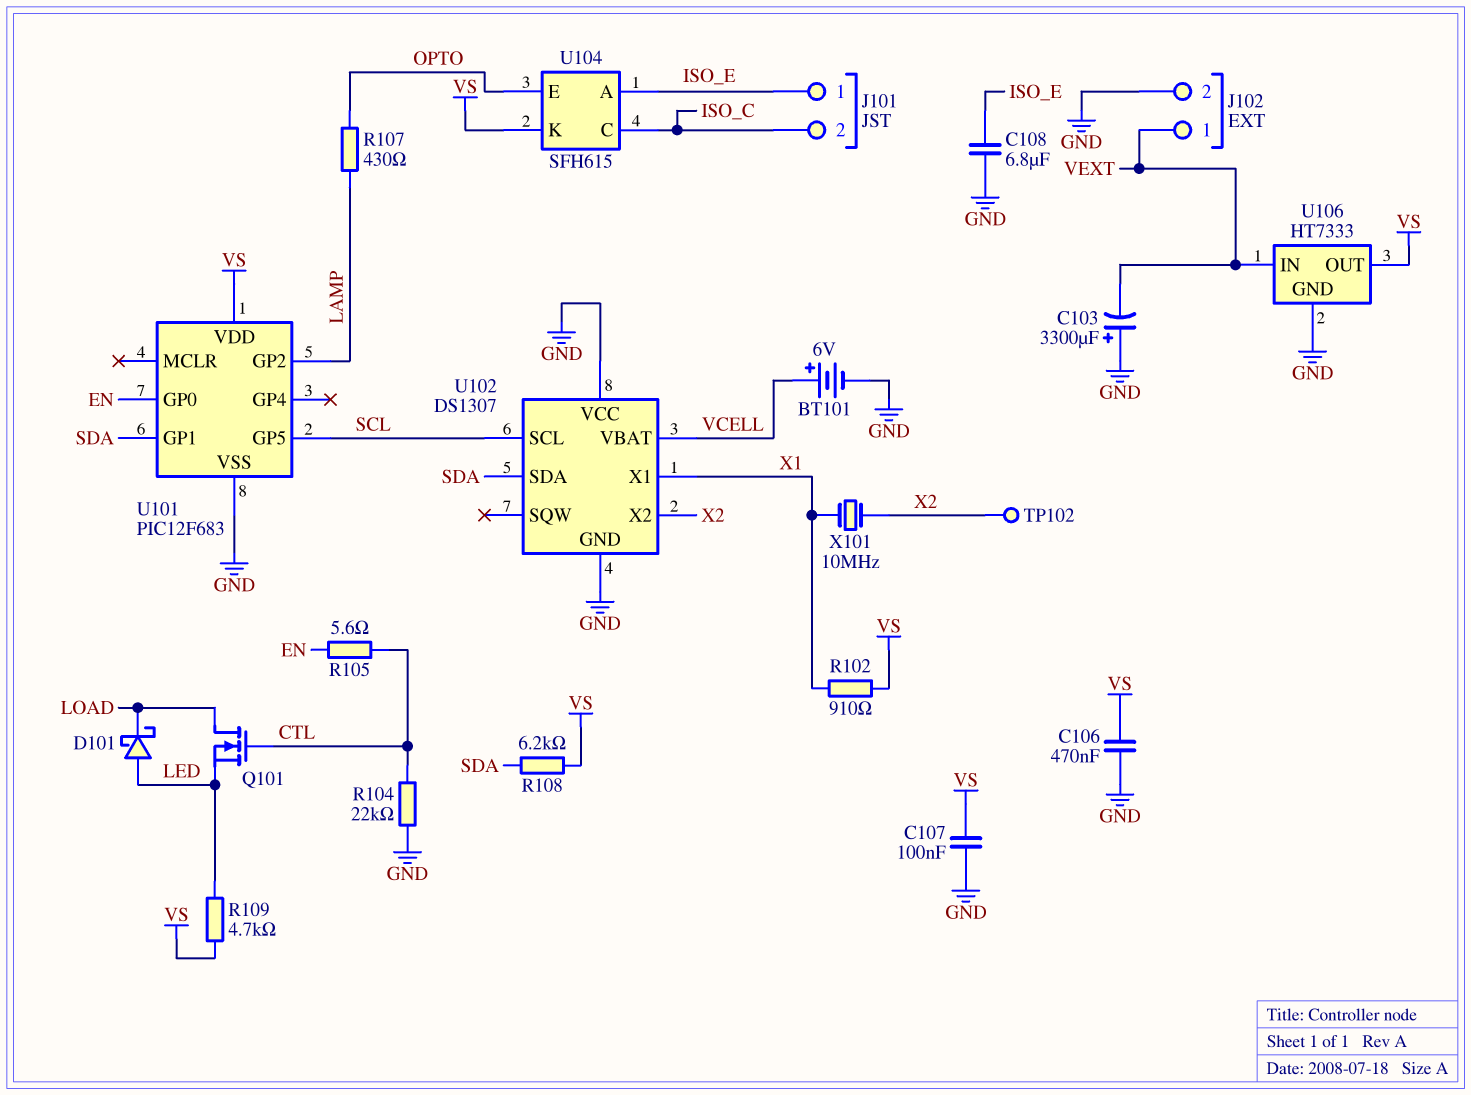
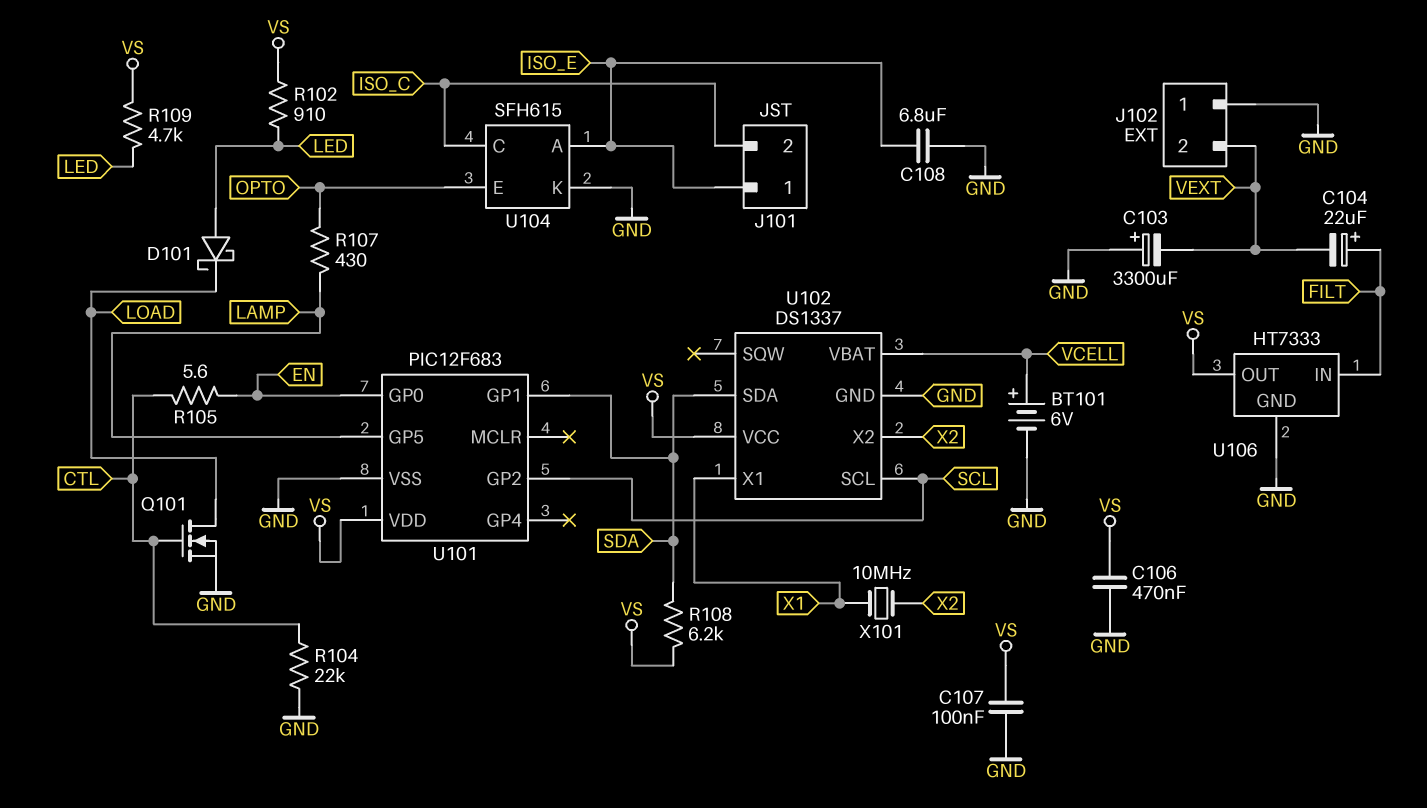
C104: none -> 22uF (plus FILT, minus VEXT)
J102 pin 1: VEXT -> GND
J102 pin 2: GND -> VEXT
Q101: NMOS (G CTL, D LOAD, S LED) -> NMOS (G CTL, D LOAD, S GND)
R102: 910 (VS, X1) -> 910 (LED, VS)
TP102: test point (X2) -> none
U101 pin GP2: LAMP -> SCL
U101 pin GP5: SCL -> LAMP
U102: DS1307 -> DS1337
U102 pin VCC: GND -> VS
U104 pin K: VS -> GND
U106 pin IN: VEXT -> FILT

